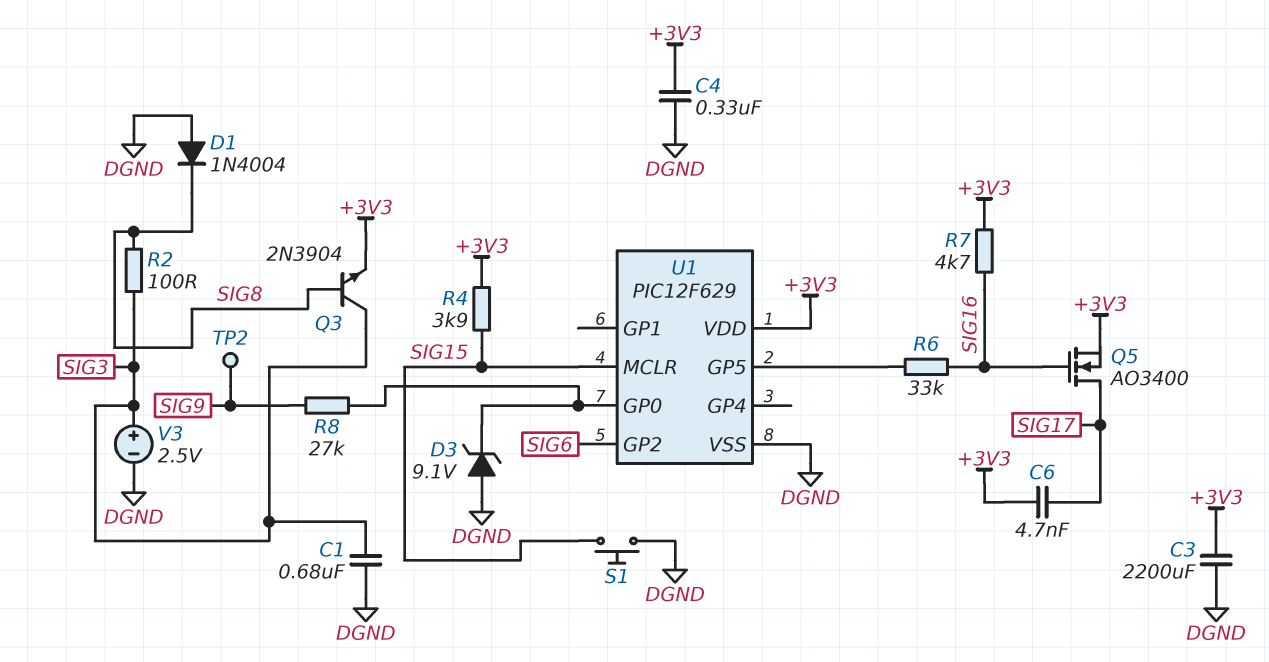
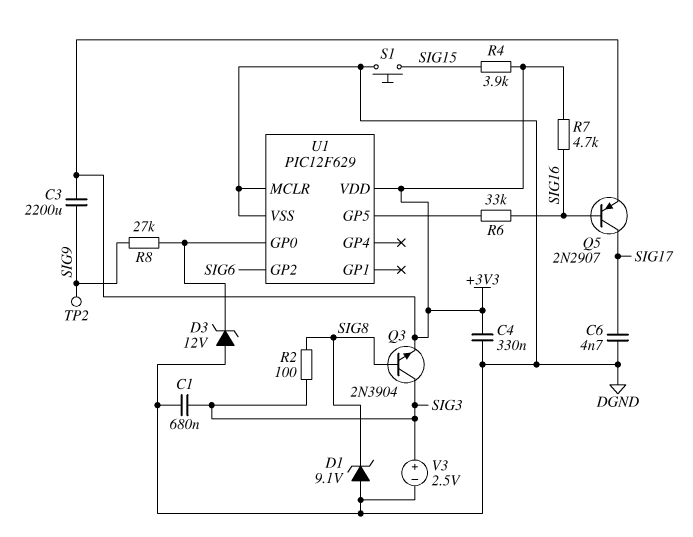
C3: 2200uF (+3V3, DGND) -> 2200uF (+3V3, SIG9)
C6: 4.7nF (+3V3, SIG17) -> 4.7nF (DGND, SIG17)
D1: diode 1N4004 (A DGND, K SIG8) -> zener 9.1V (A DGND, K SIG8)
D3: zener 9.1V (A DGND, K U1/GP0) -> zener 12V (A DGND, K U1/GP0)
Q5: NMOS AO3400 (G SIG16, D SIG17, S +3V3) -> PNP 2N2907 (B SIG16, C SIG17, E +3V3)
U1 pin MCLR: SIG15 -> DGND

